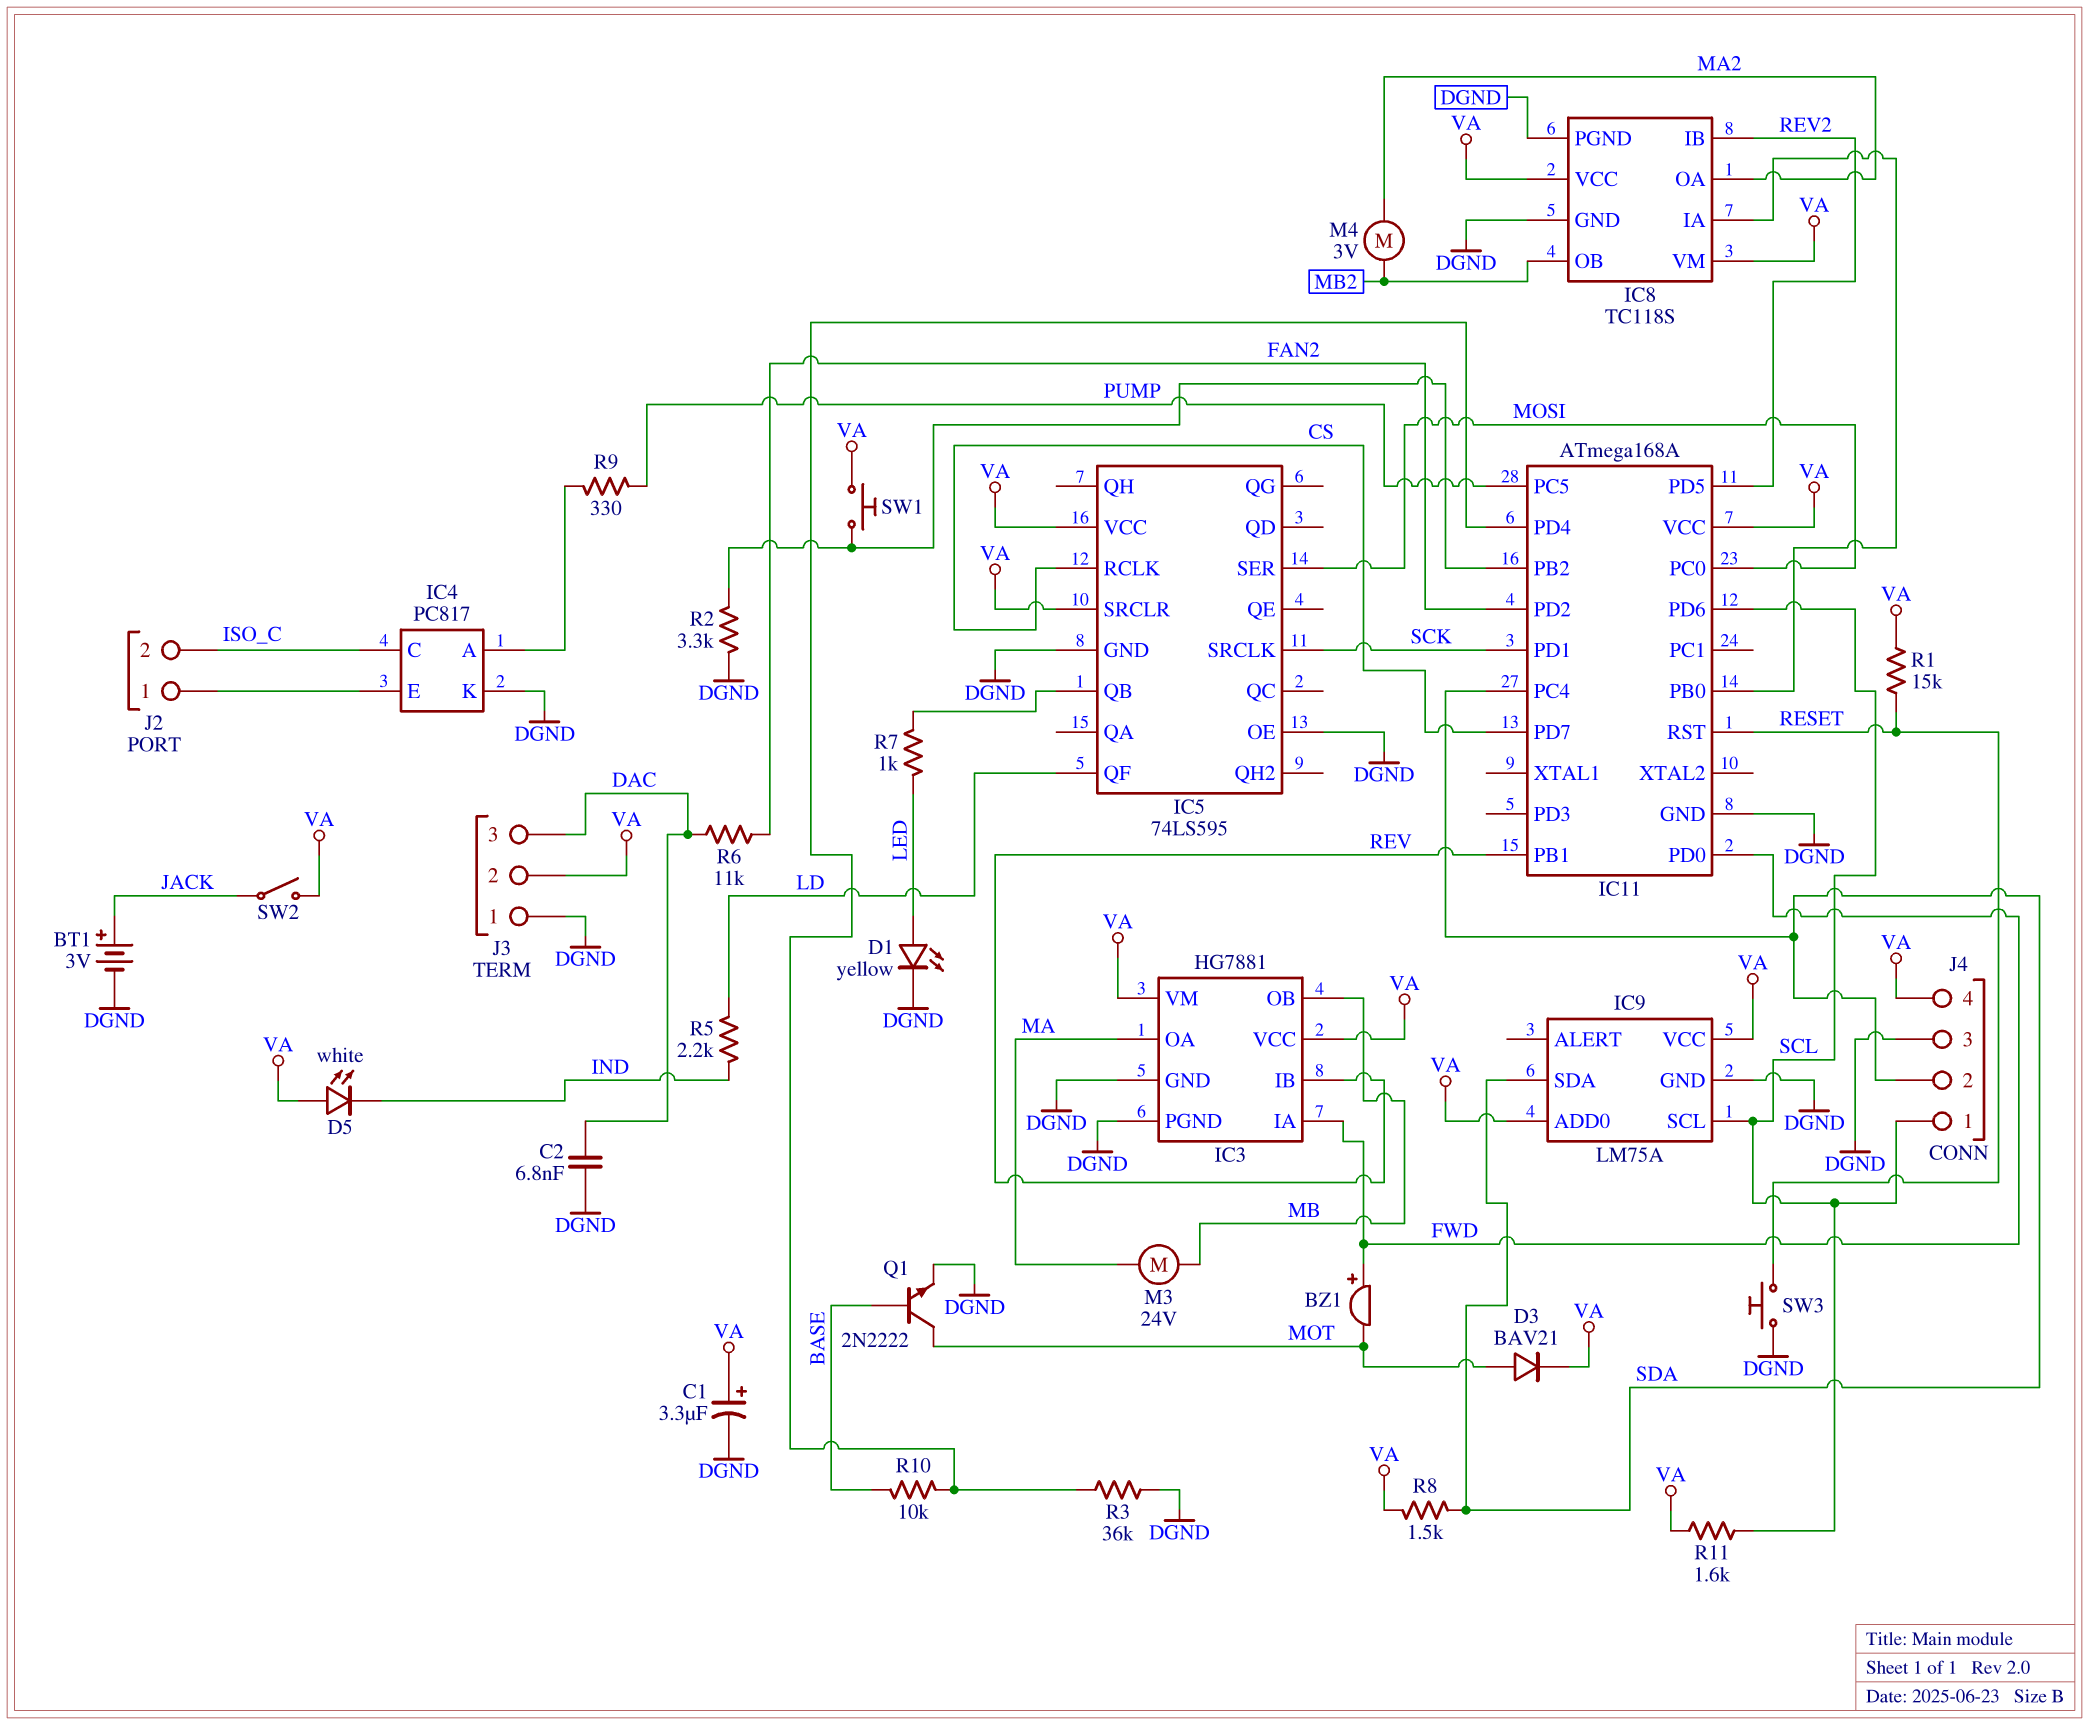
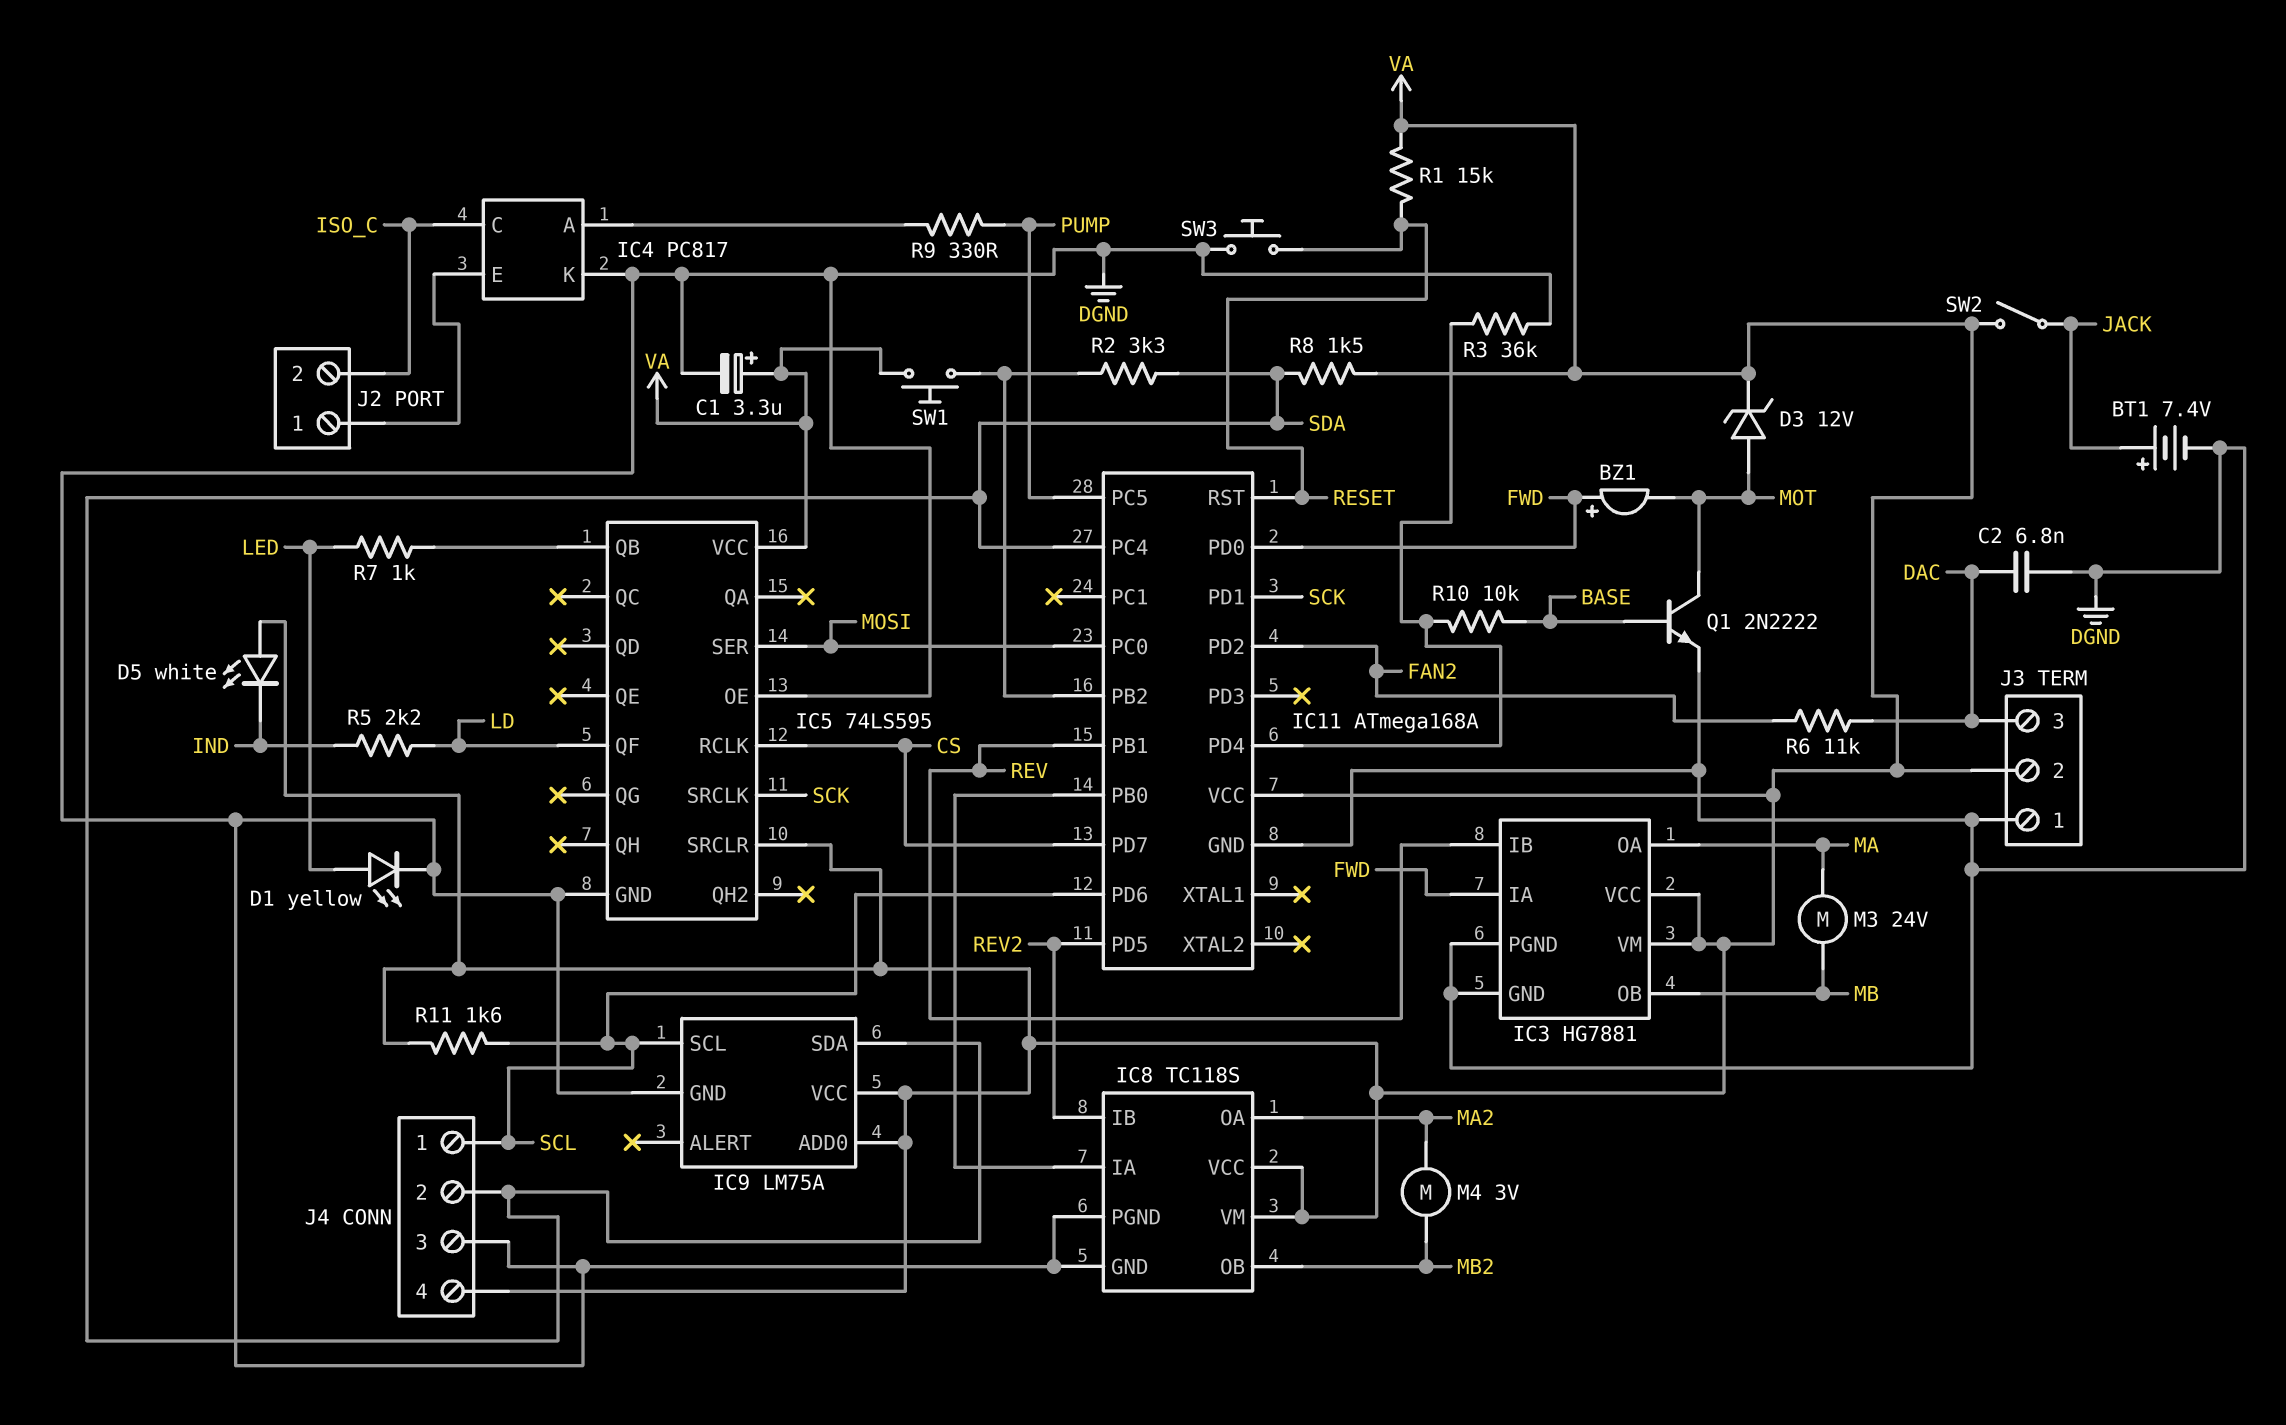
BT1: 3V (plus JACK, minus DGND) -> 7.4V (plus JACK, minus DGND)
D3: diode BAV21 (A MOT, K VA) -> zener 12V (A MOT, K VA)
R2: 3.3k (DGND, IC11/PB2) -> 3.3k (IC11/PB2, SDA)

